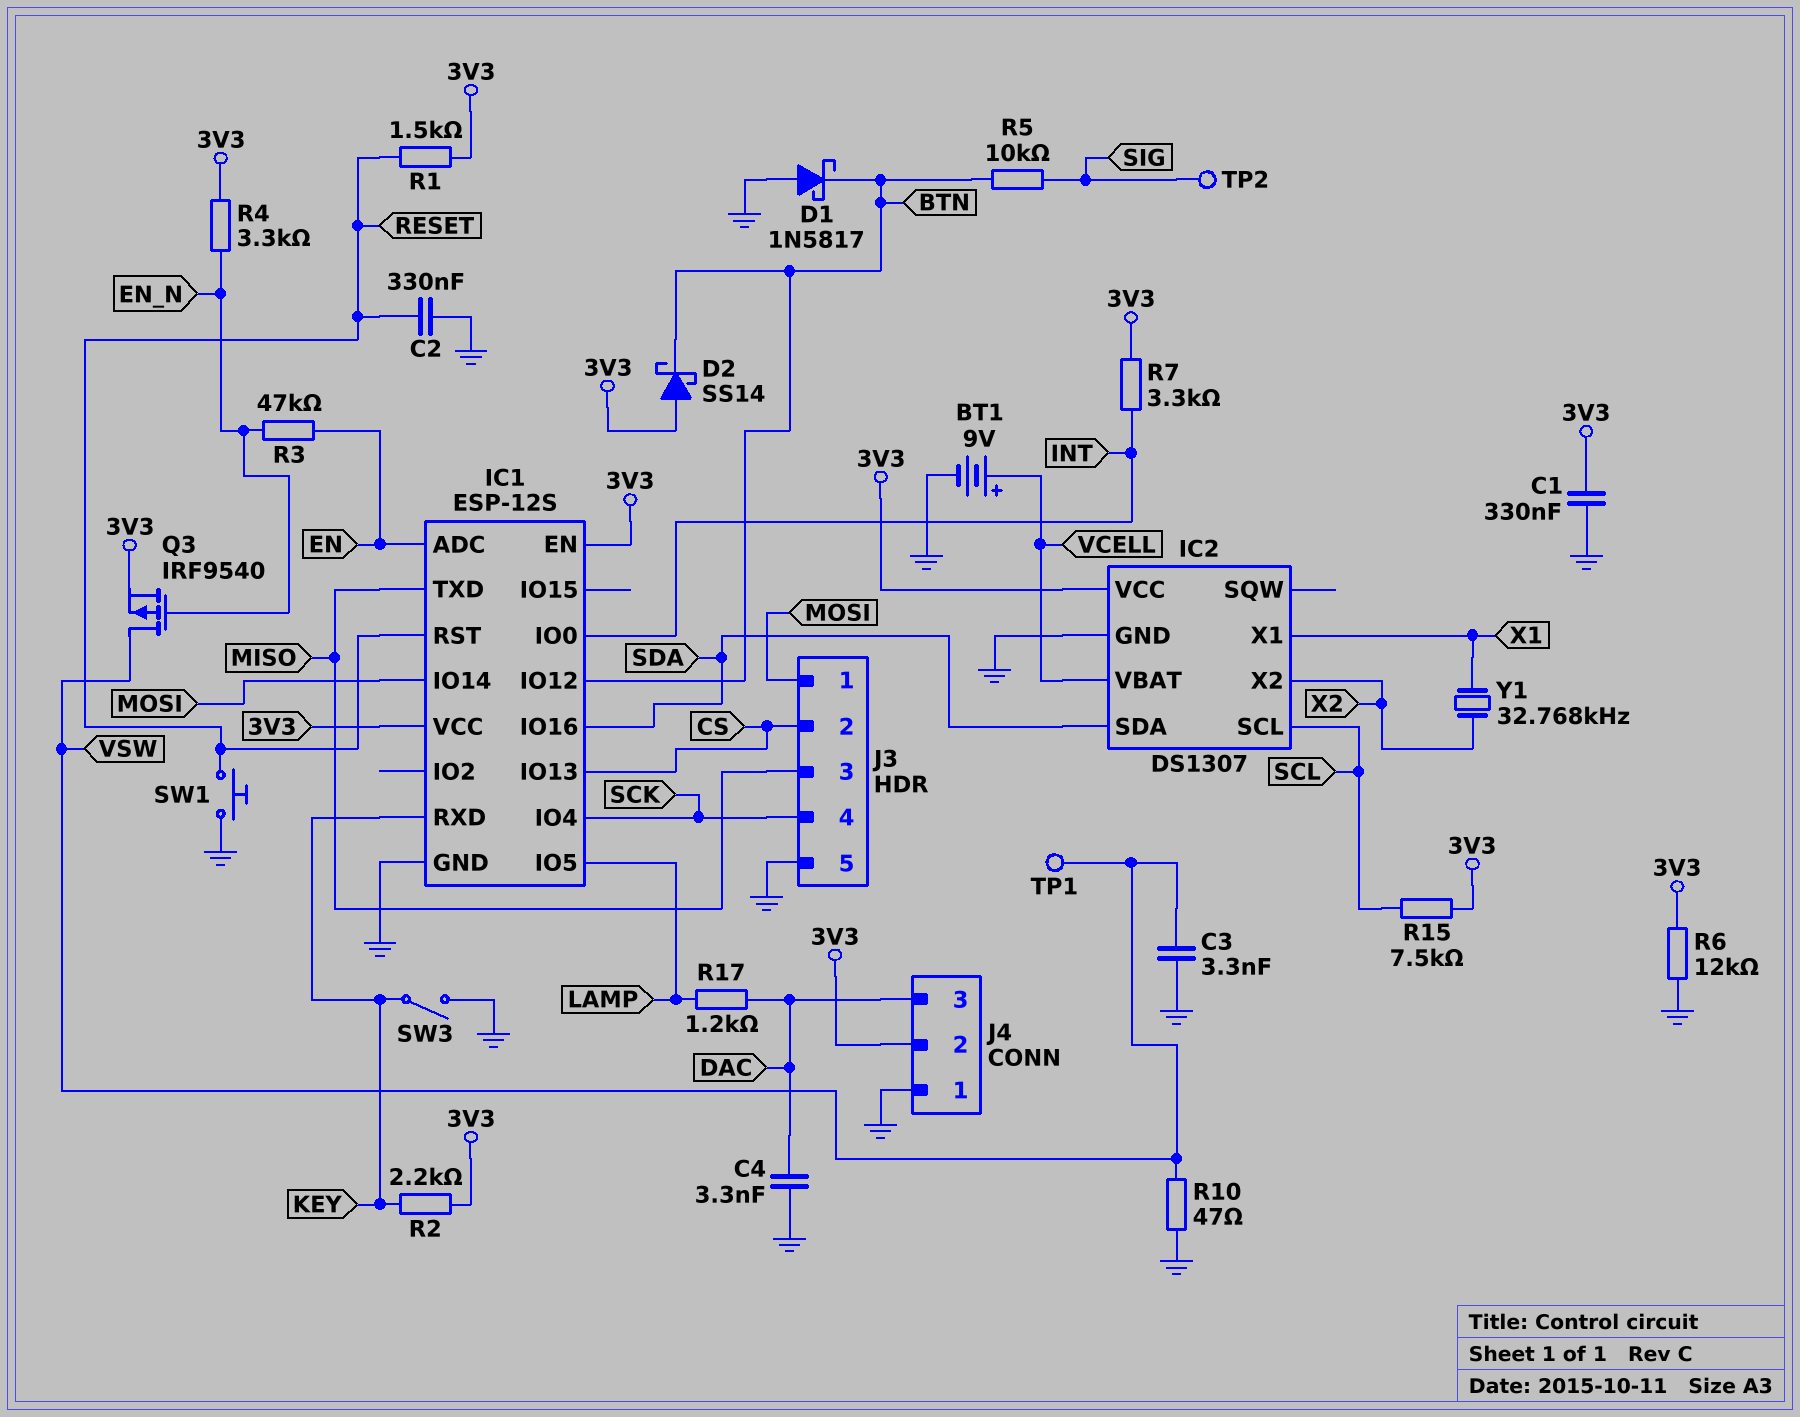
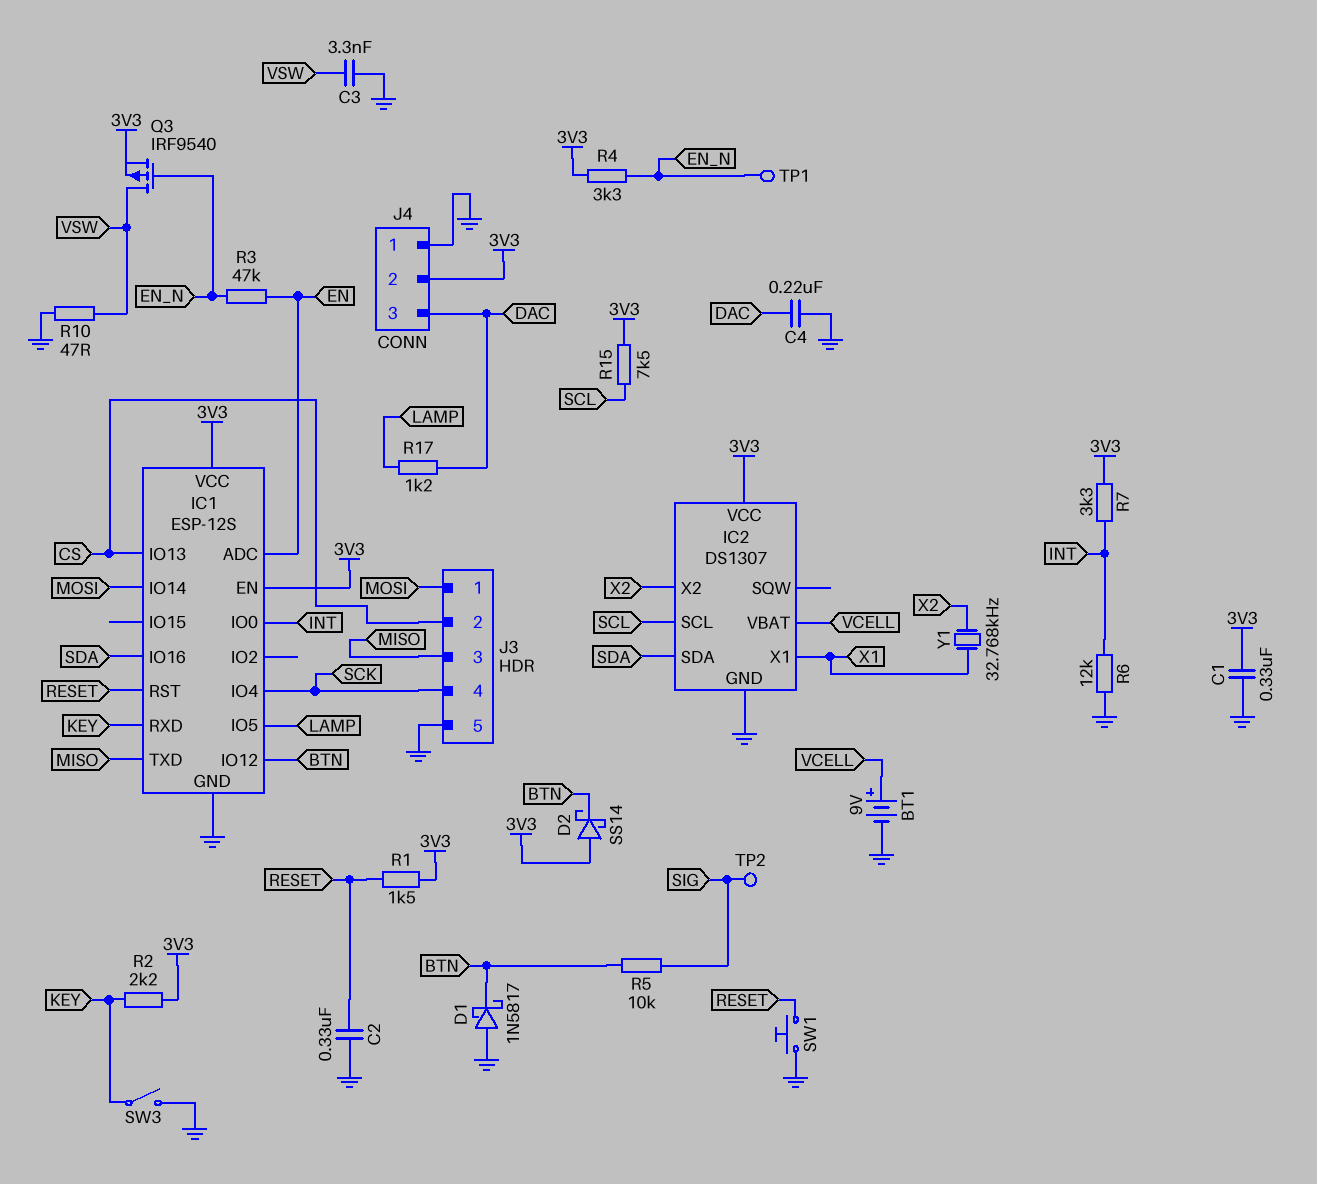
C4: 3.3nF (DAC, GND) -> 220nF (DAC, GND)
R6: 12k (3V3, GND) -> 12k (GND, INT)
TP1: test point (VSW) -> test point (EN_N)

